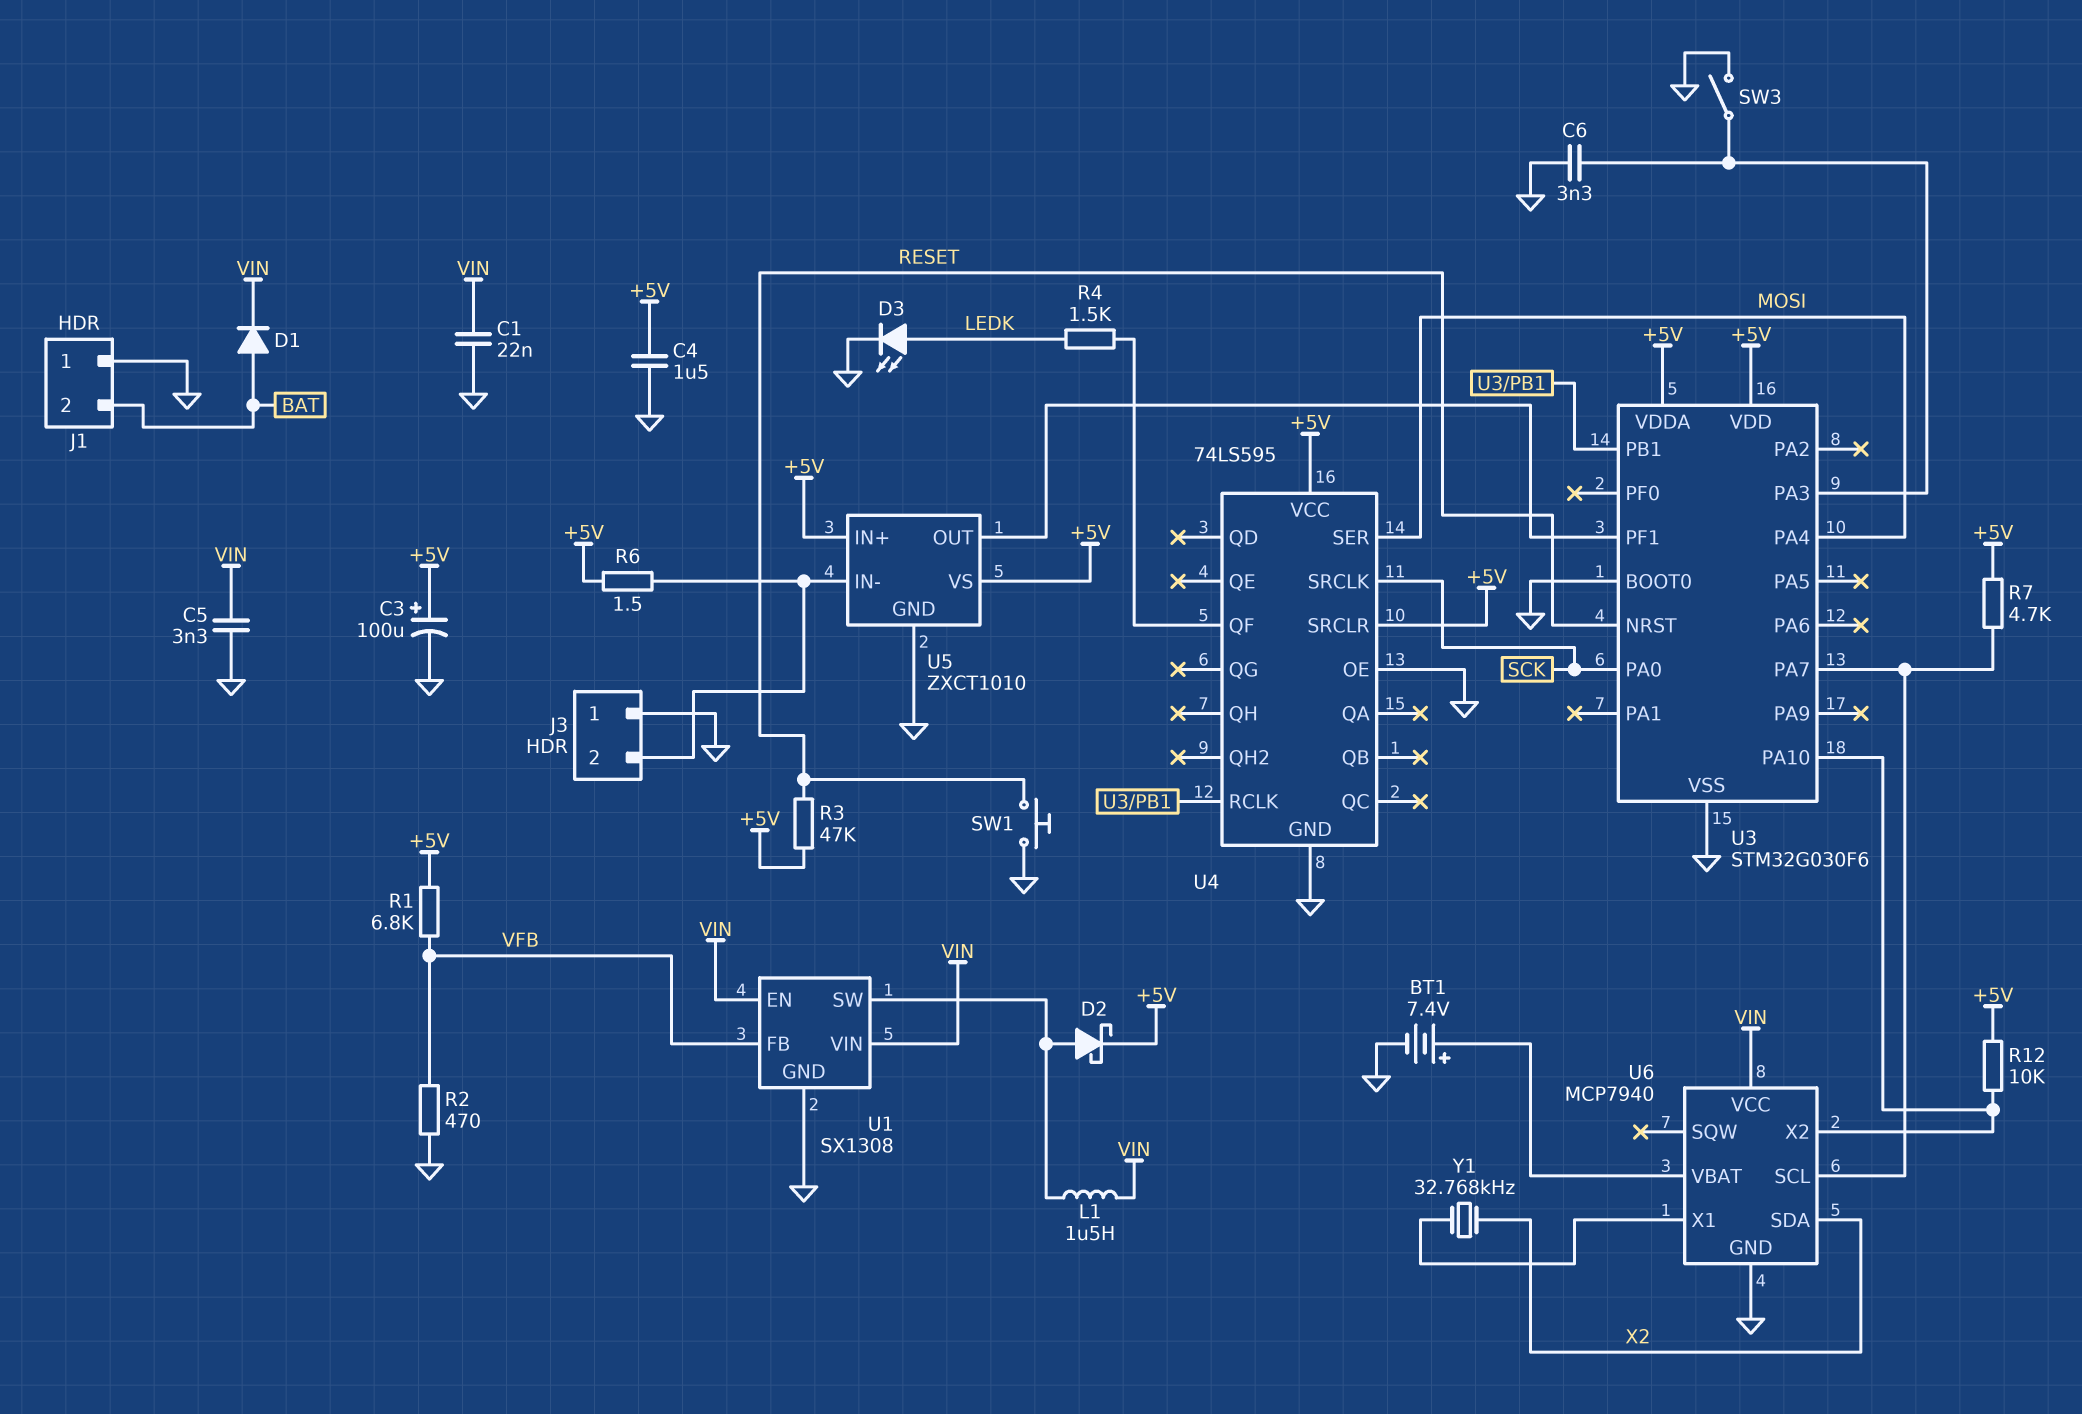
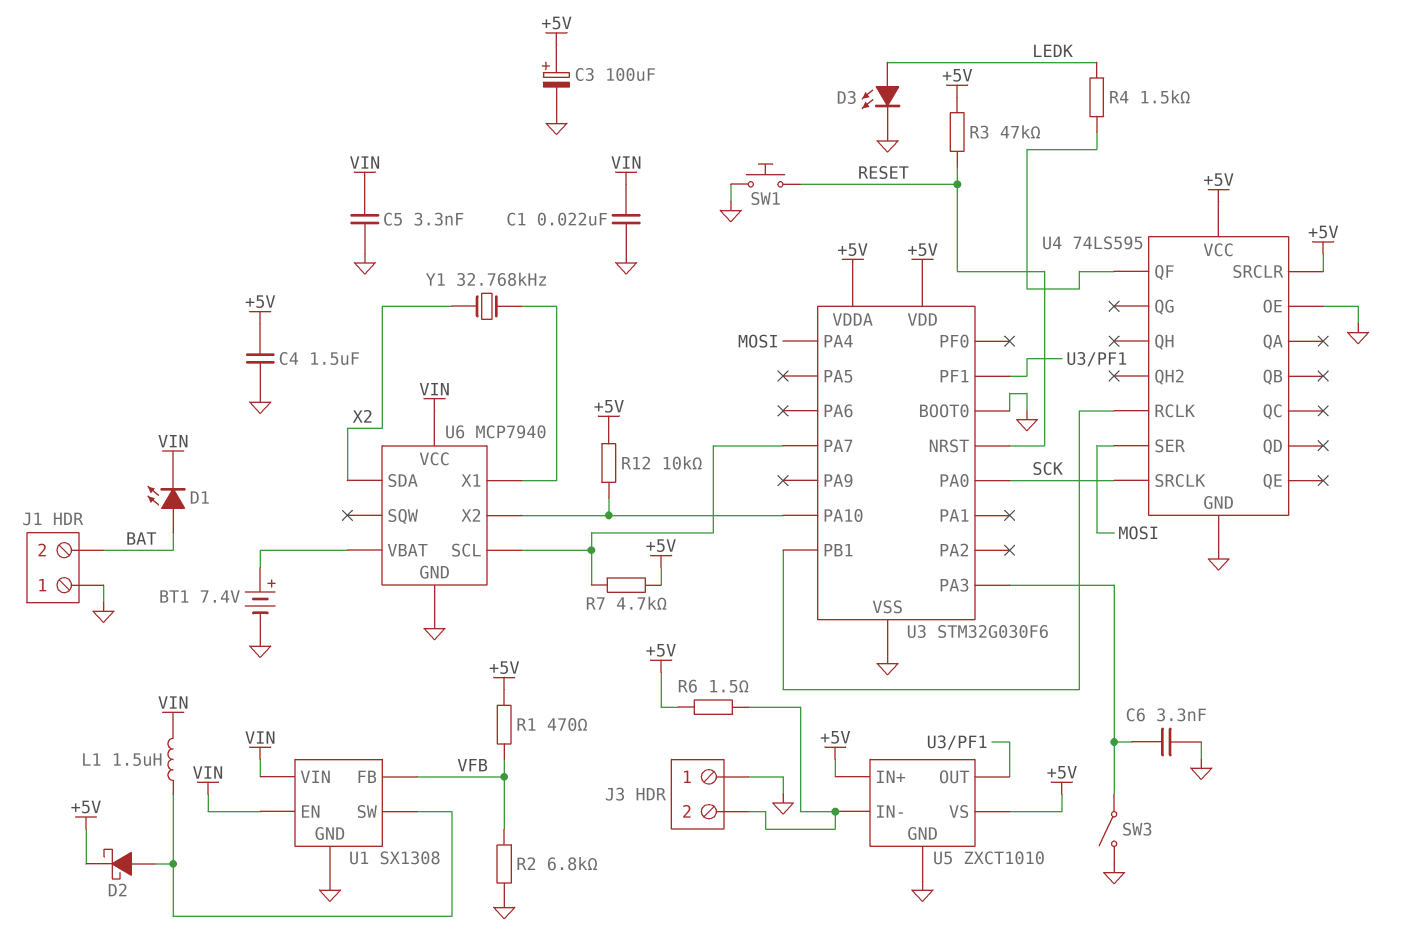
D1: diode (A BAT, K VIN) -> LED (A BAT, K VIN)
R1: 6.8k (+5V, VFB) -> 470 (+5V, VFB)
R2: 470 (GND, VFB) -> 6.8k (GND, VFB)

